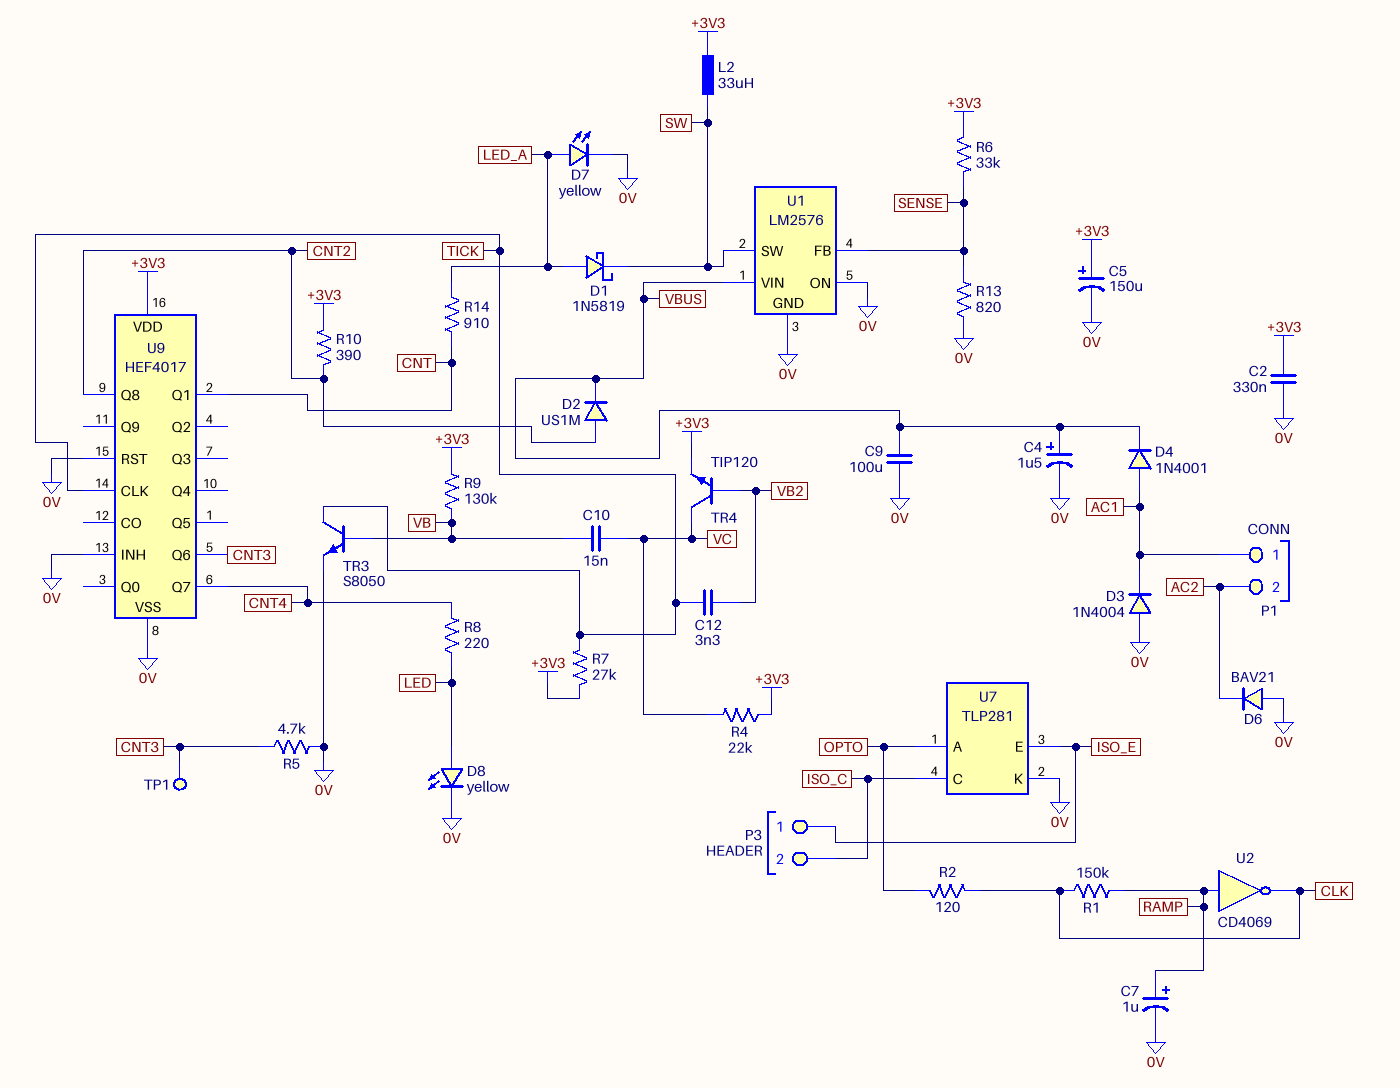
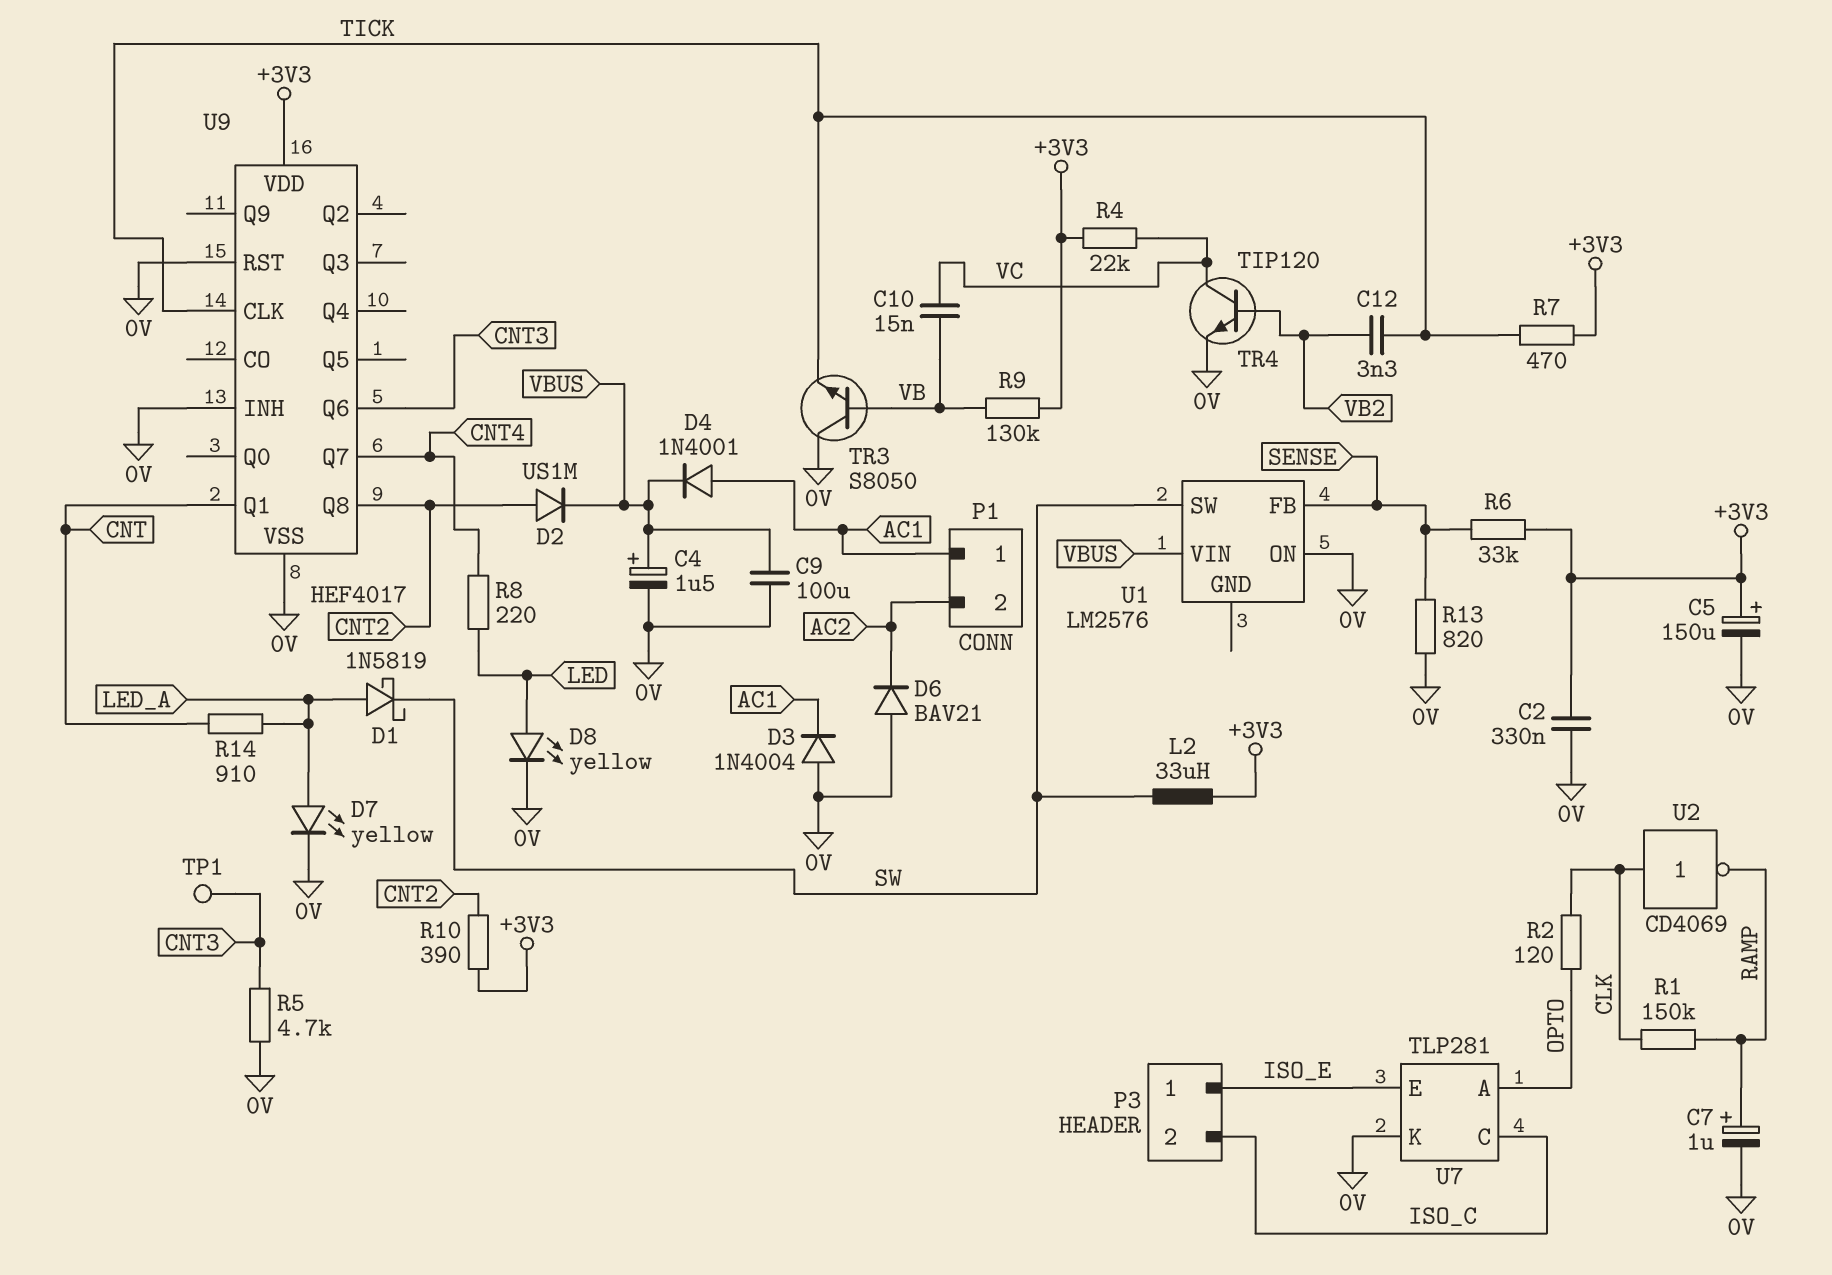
R7: 27k (+3V3, TICK) -> 470 (+3V3, TICK)
TR3: NPN S8050 (B VB, C TICK, E 0V) -> NPN S8050 (B VB, C 0V, E TICK)
TR4: NPN TIP120 (B VB2, C VC, E +3V3) -> NPN TIP120 (B VB2, C VC, E 0V)
U1 pin GND: 0V -> none
U2: NOT CD4069 (in RAMP, out CLK) -> NOT CD4069 (in CLK, out RAMP)

